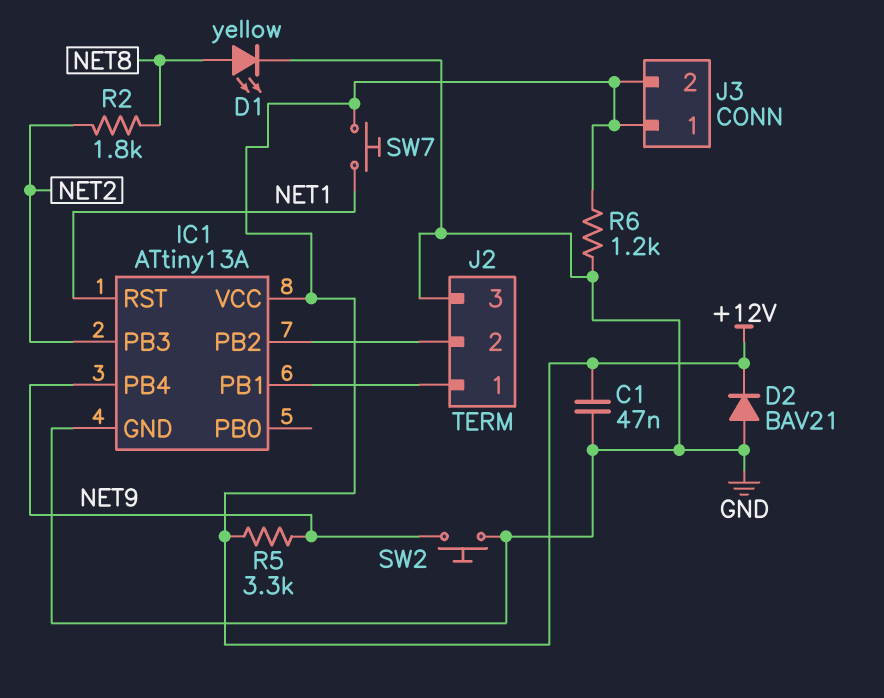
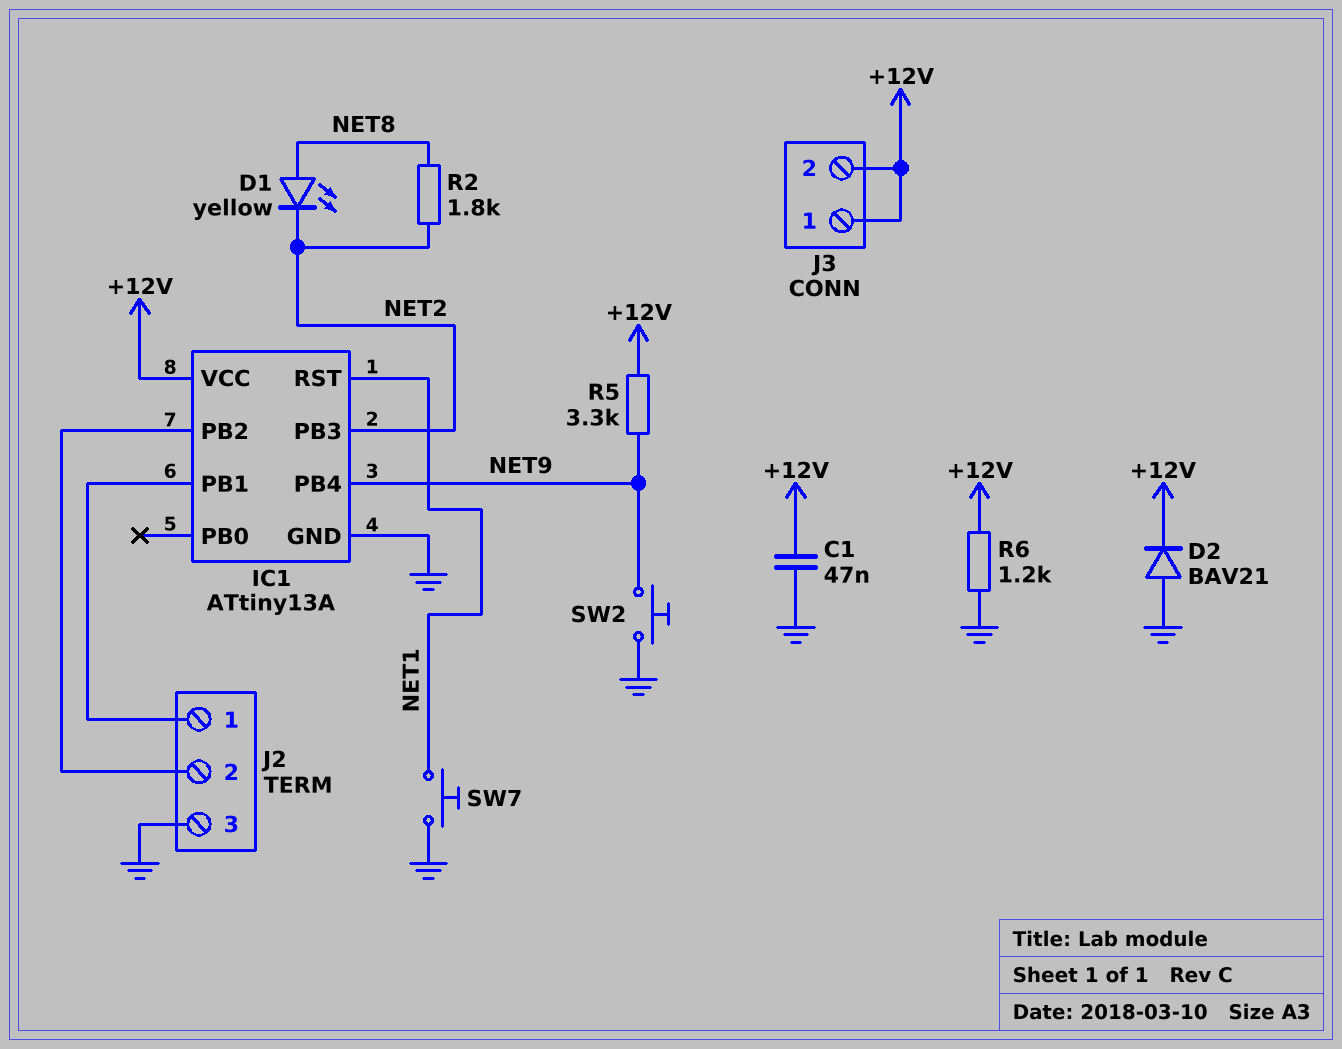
D1: LED yellow (A NET8, K GND) -> LED yellow (A NET8, K NET2)
SW7: button (+12V, NET1) -> button (GND, NET1)

